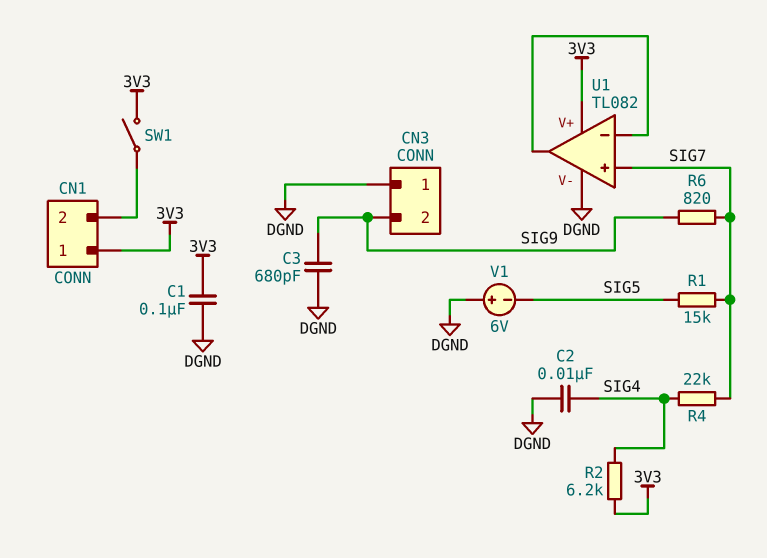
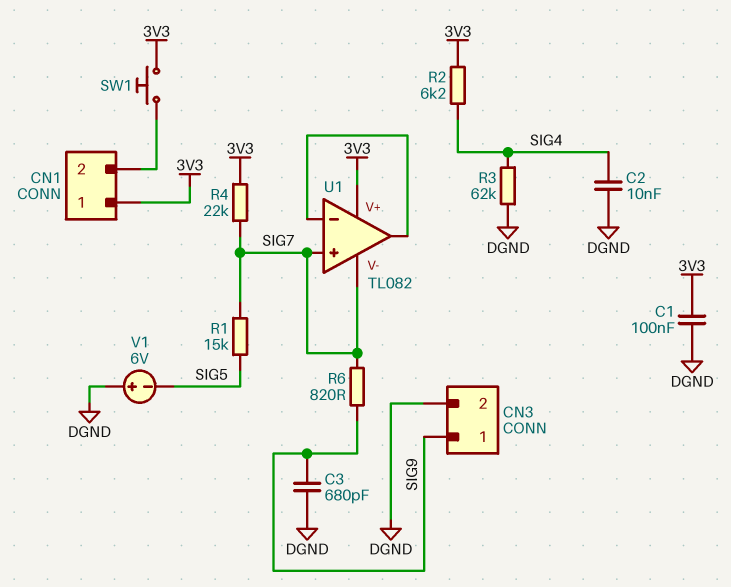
CN3 pin 1: DGND -> SIG9
CN3 pin 2: SIG9 -> DGND
R3: none -> 62k (DGND, SIG4)
R4: 22k (SIG4, SIG7) -> 22k (3V3, SIG7)
SW1: switch (3V3, CN1/2) -> button (3V3, CN1/2)
U1 pin V-: DGND -> SIG7

